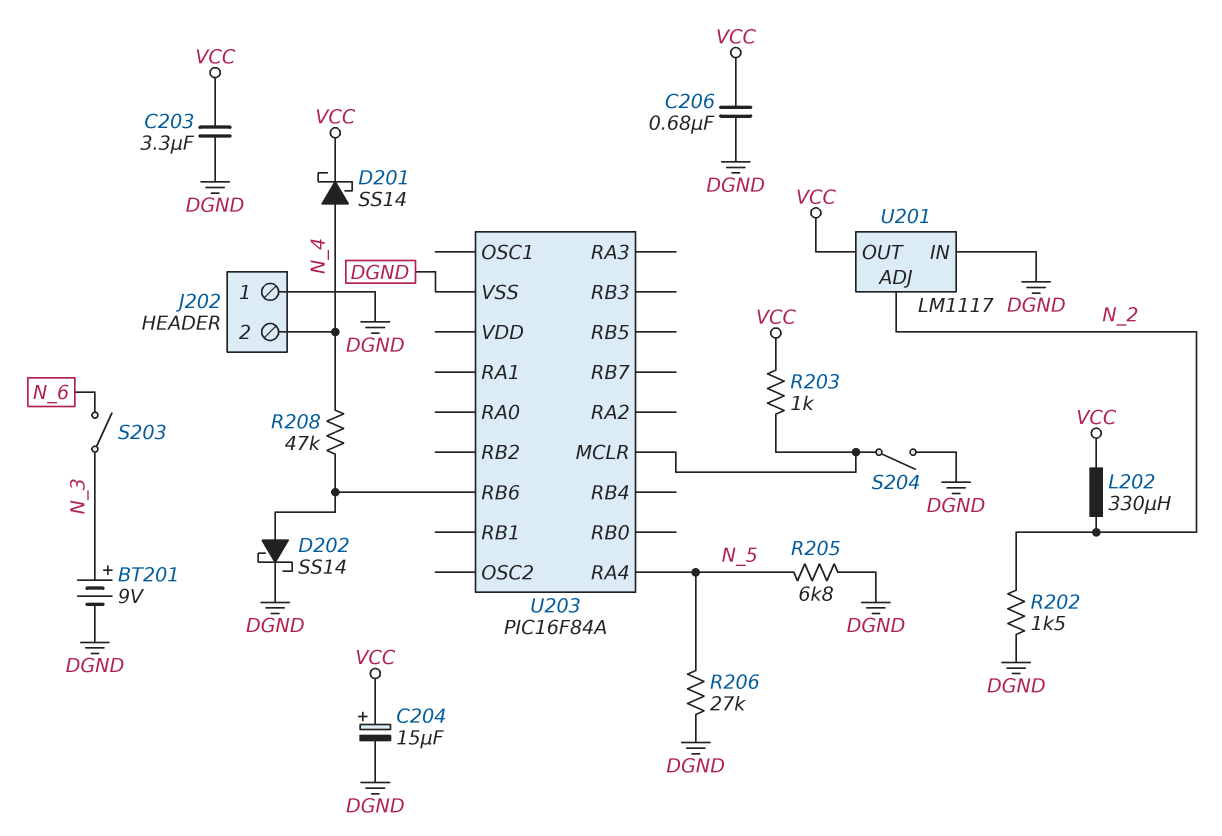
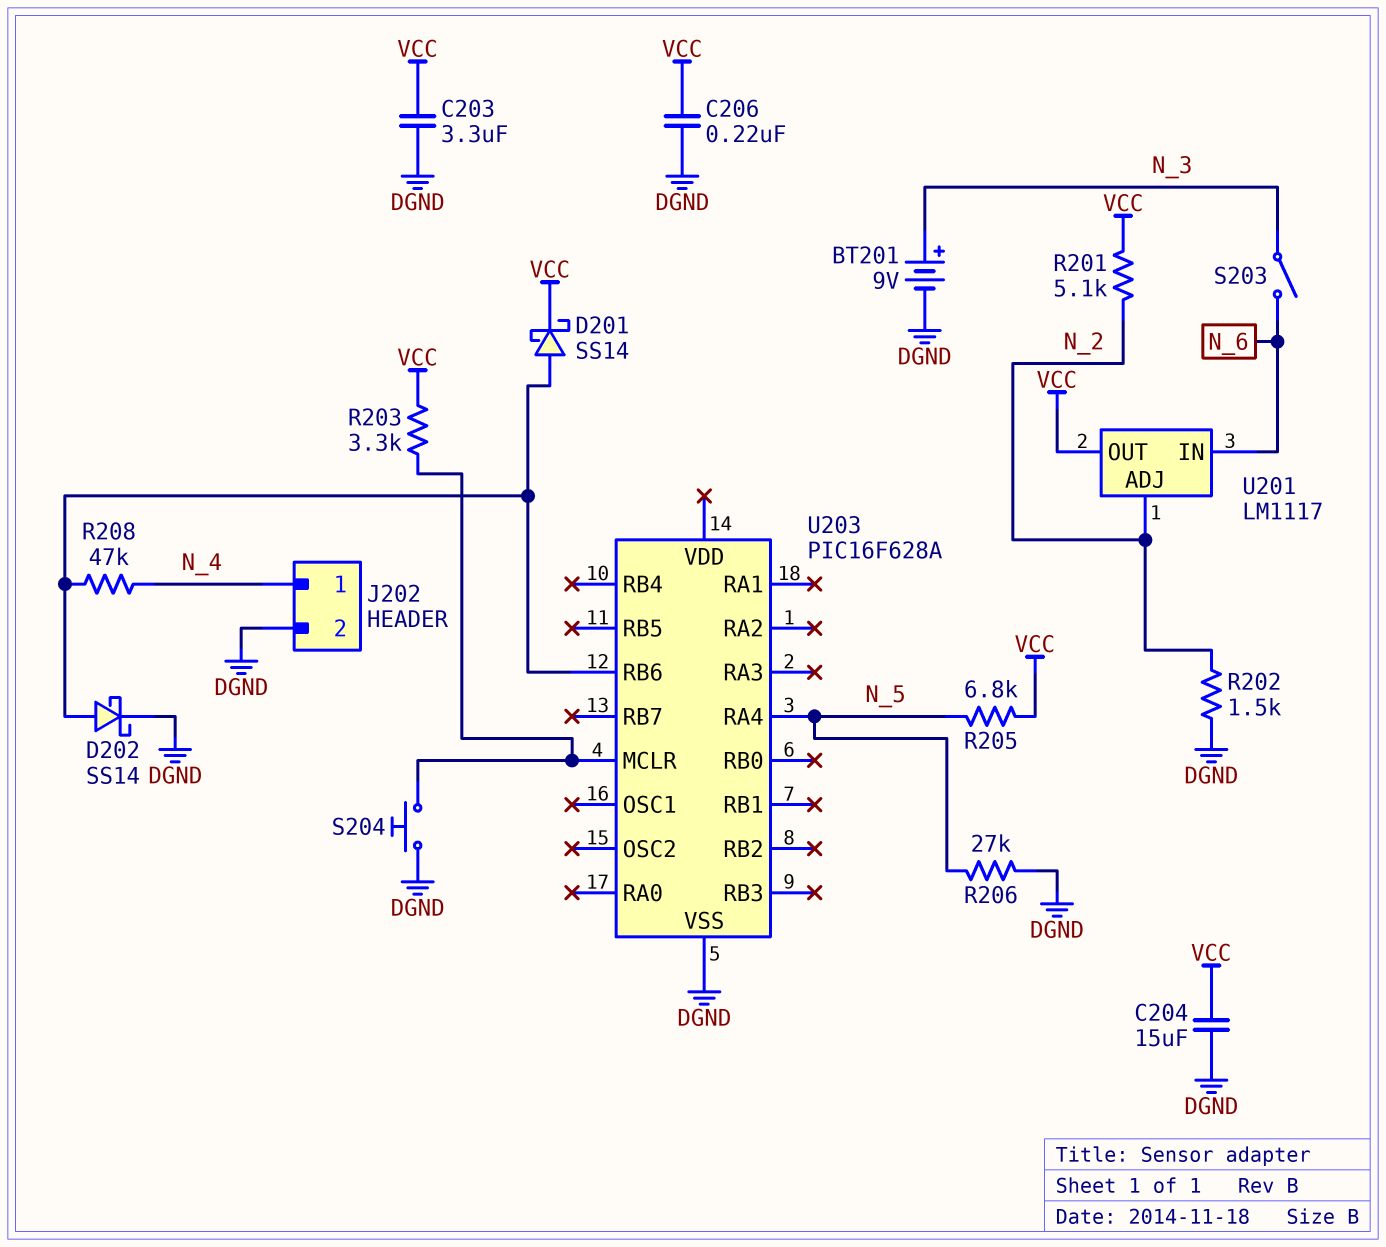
C204: 15uF (plus VCC, minus DGND) -> 15uF (DGND, VCC)
C206: 680nF (DGND, VCC) -> 220nF (DGND, VCC)
D201: schottky SS14 (A N_4, K VCC) -> schottky SS14 (A U203/RB6, K VCC)
J202 pin 1: DGND -> N_4
J202 pin 2: N_4 -> DGND
L202: 330uH (N_2, VCC) -> none
R201: none -> 5.1k (N_2, VCC)
R203: 1k (U203/MCLR, VCC) -> 3.3k (U203/MCLR, VCC)
R205: 6.8k (DGND, N_5) -> 6.8k (N_5, VCC)
S204: switch (DGND, U203/MCLR) -> button (DGND, U203/MCLR)
U201 pin IN: DGND -> N_6
U203: PIC16F84A -> PIC16F628A

